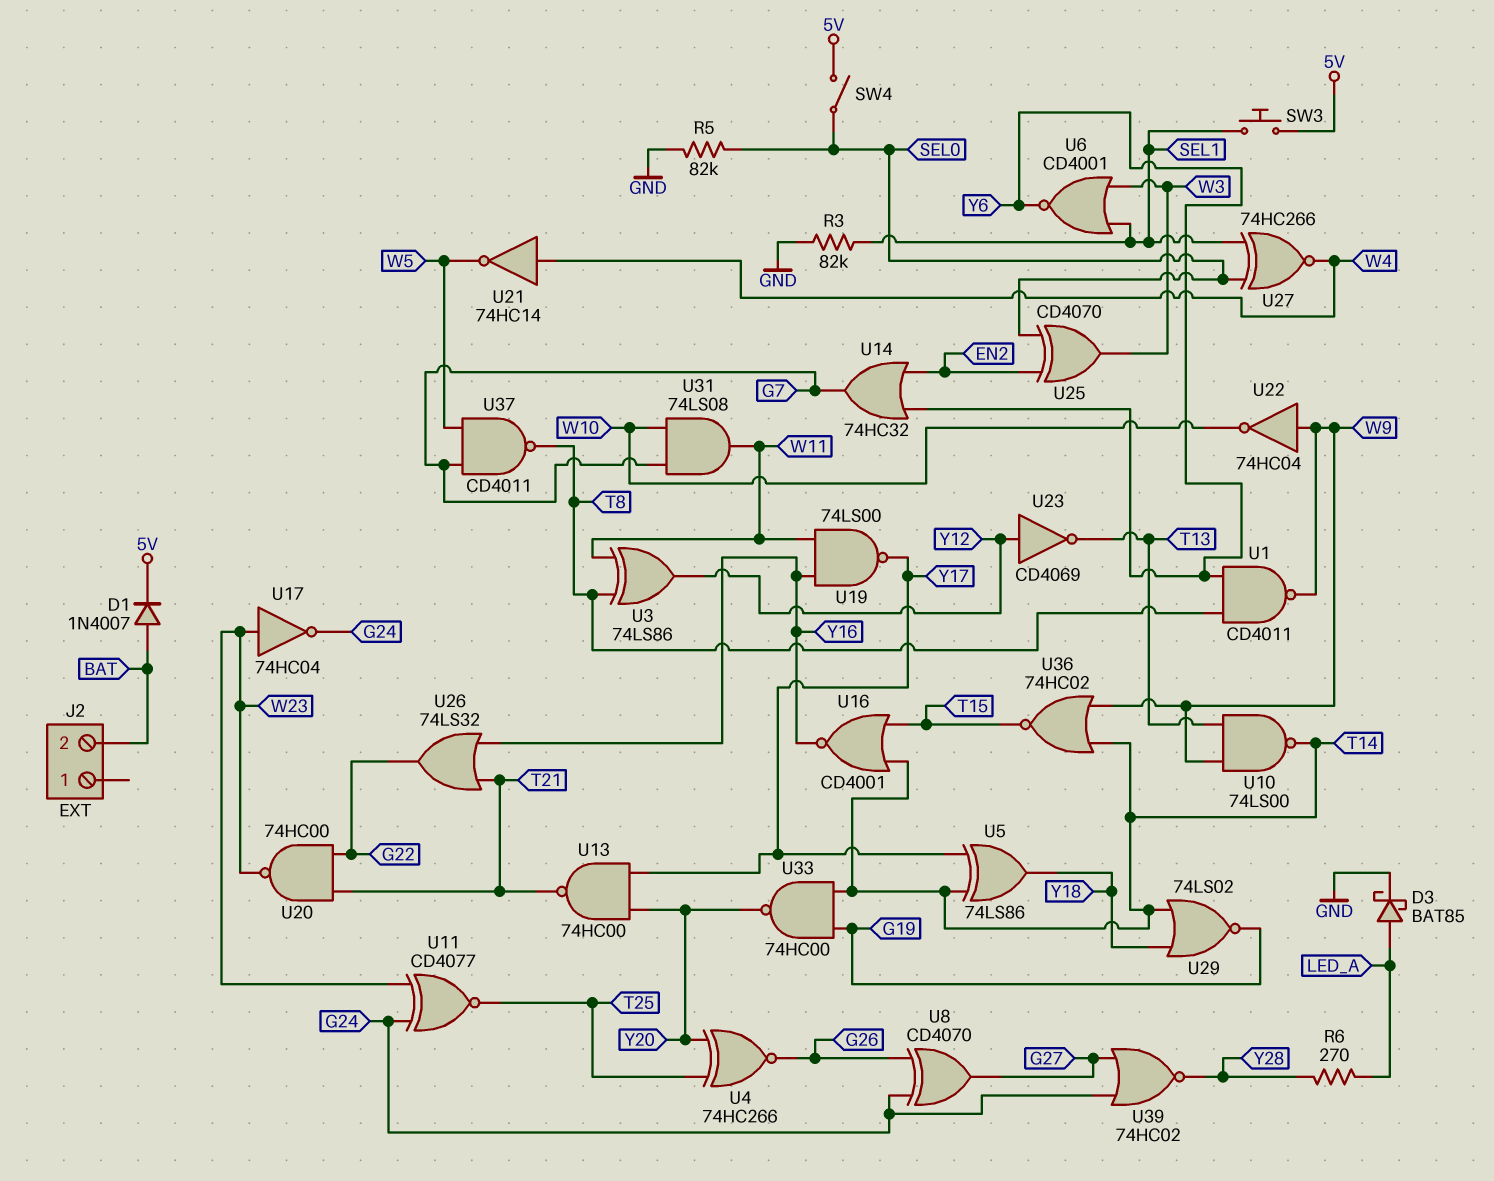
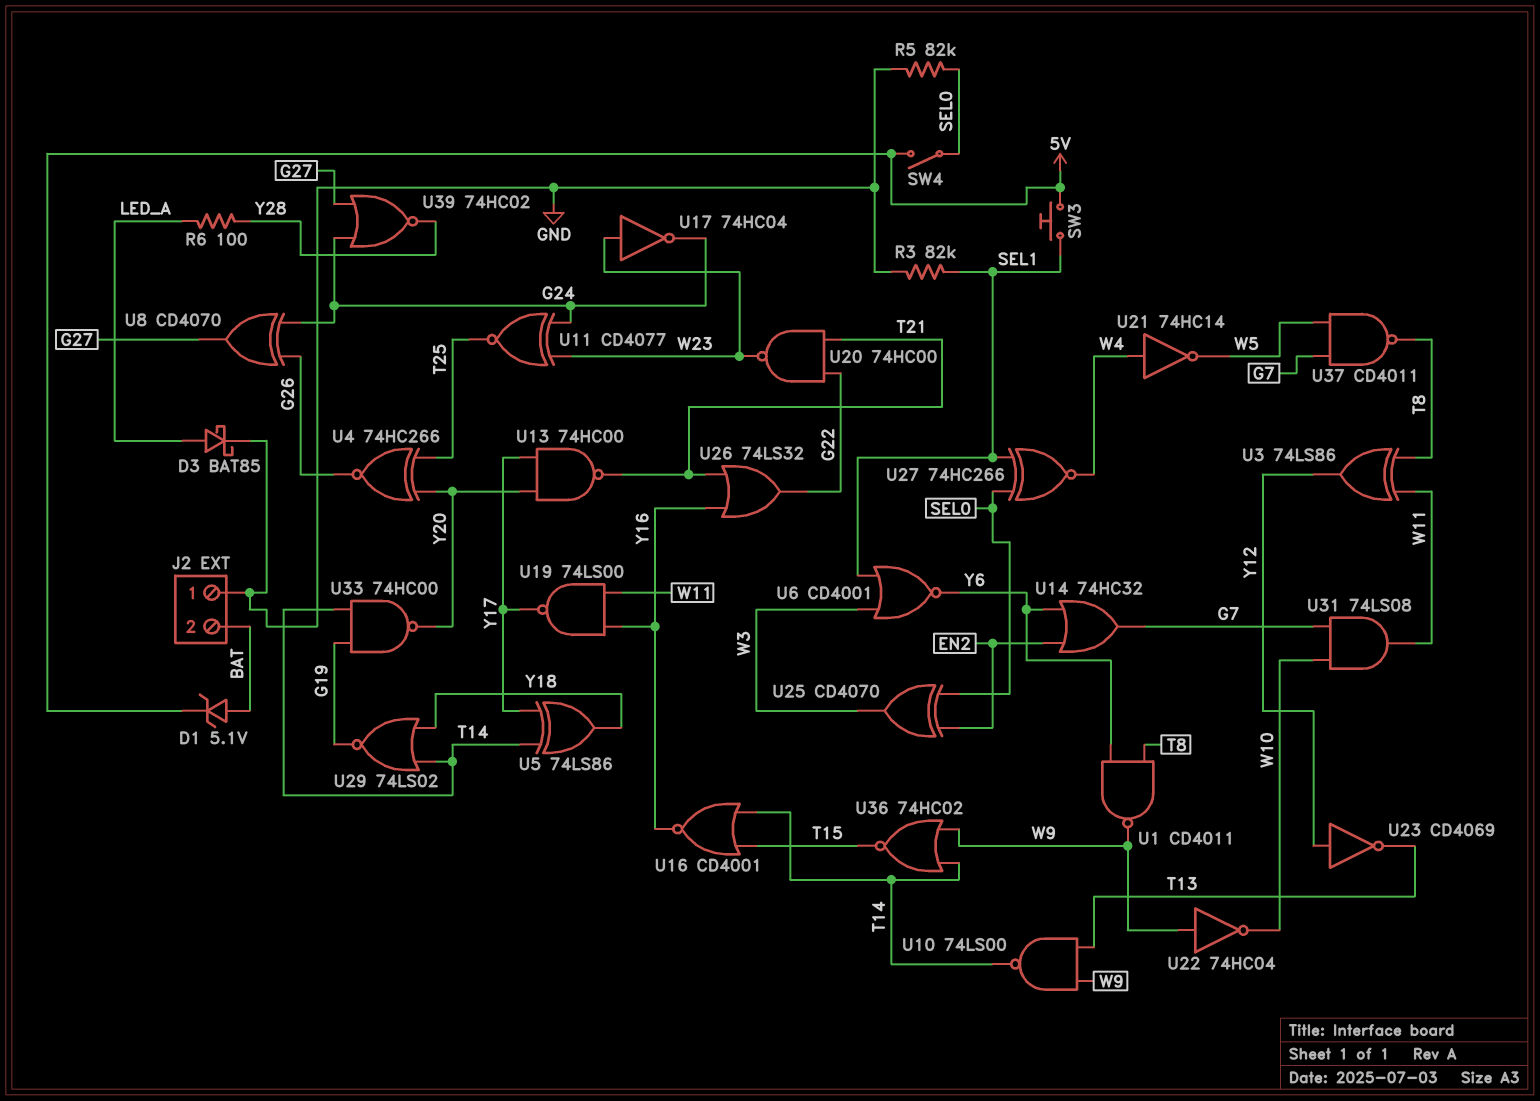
D1: diode 1N4007 (A BAT, K 5V) -> zener 5.1V (A BAT, K 5V)
J2 pin 1: none -> GND
R6: 270 (LED_A, Y28) -> 100 (LED_A, Y28)

